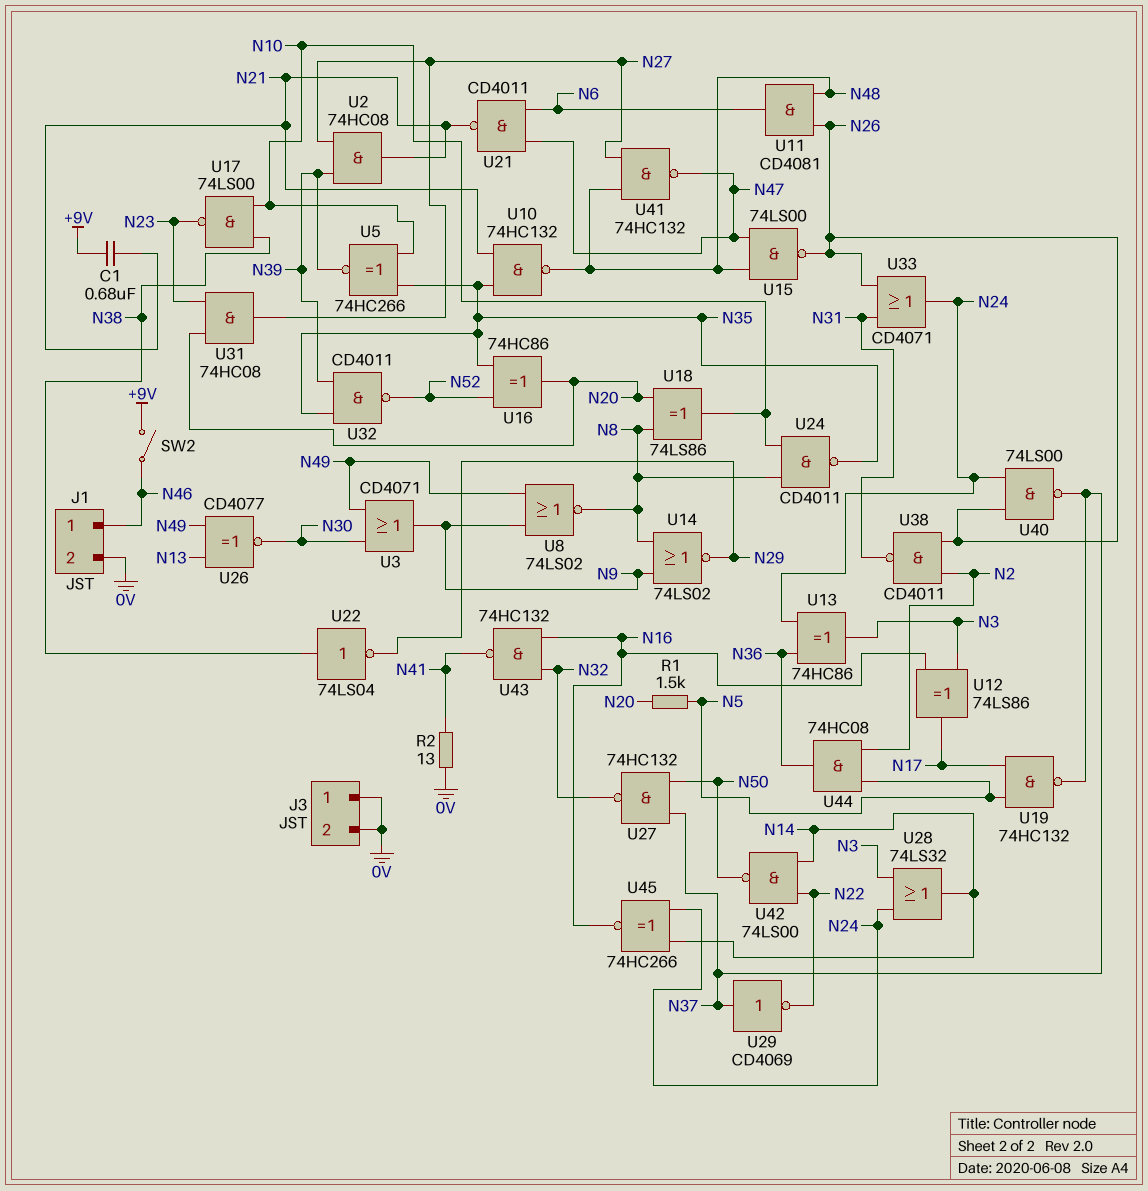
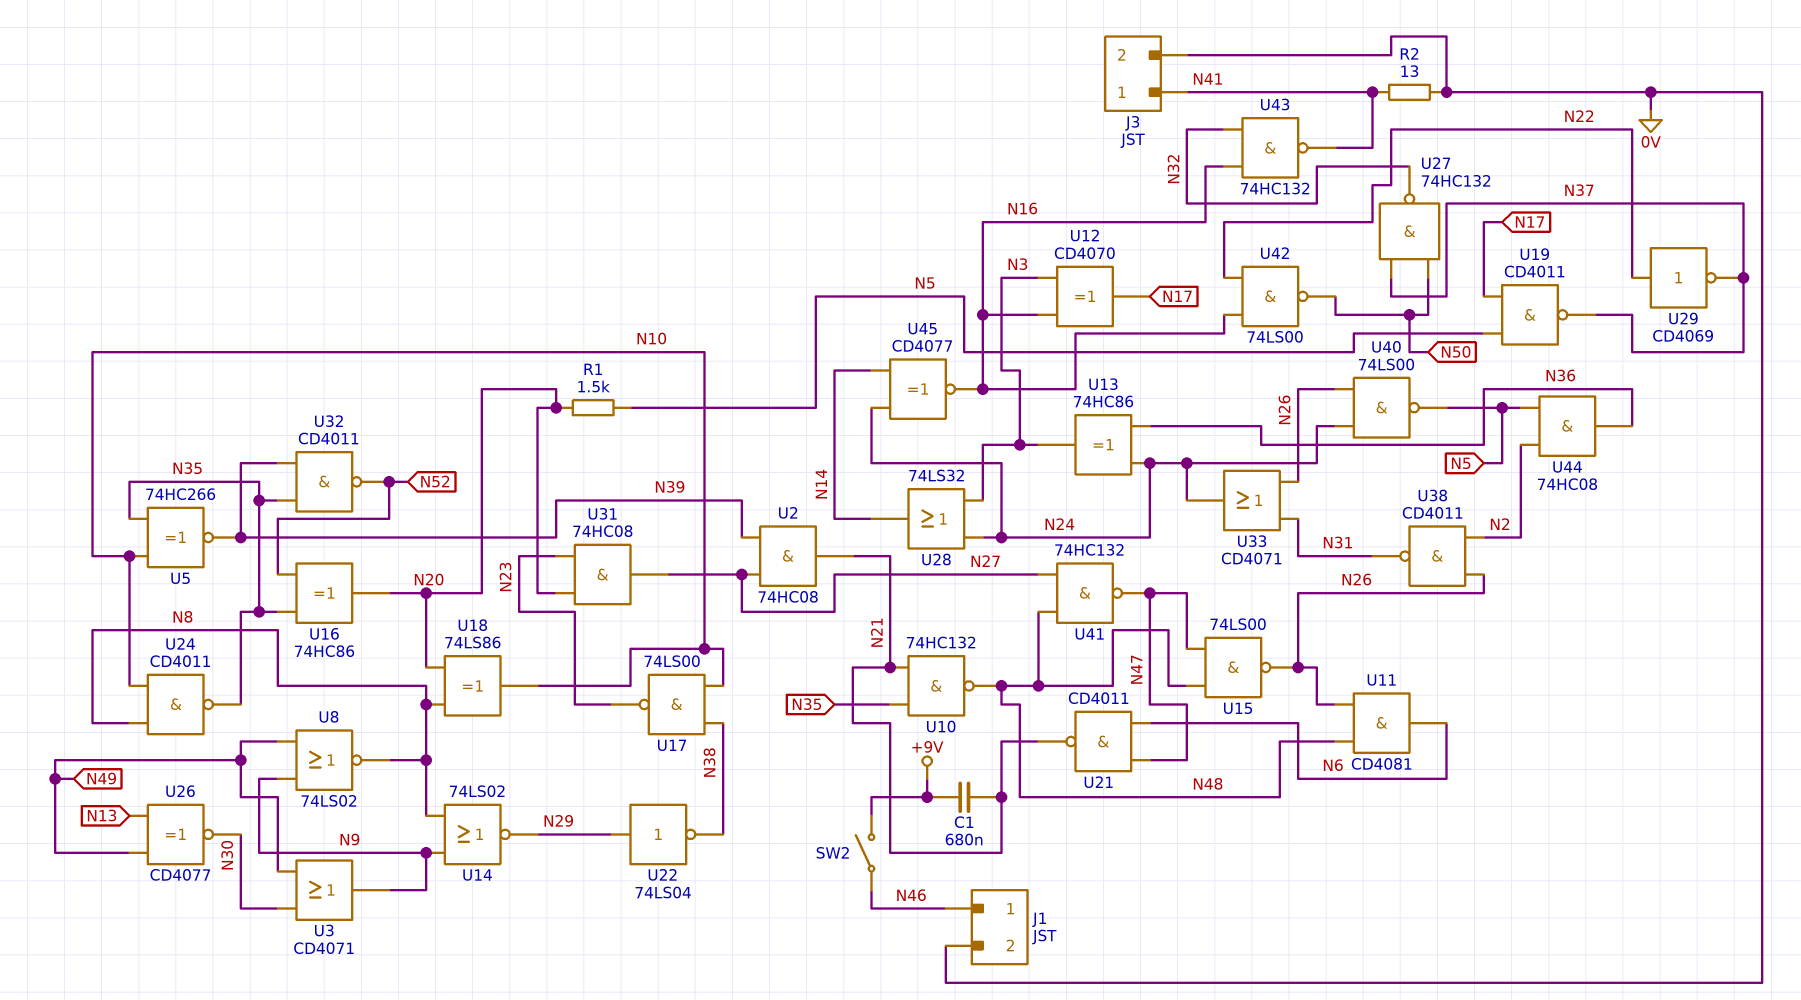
J3 pin 1: 0V -> N41
U12: XOR 74LS86 (in N3, in N16, out N17) -> XOR CD4070 (in N3, in N16, out N17)
U19: NAND 74HC132 (in N5, in N17, out N37) -> NAND CD4011 (in N5, in N17, out N37)
U22: NOT 74LS04 (in N38, out N29) -> NOT 74LS04 (in N29, out N38)
U29: NOT CD4069 (in N37, out N22) -> NOT CD4069 (in N22, out N37)
U40: NAND 74LS00 (in N24, in N26, out N37) -> NAND 74LS00 (in N24, in N26, out N5)
U42: NAND 74LS00 (in N14, in N22, out N50) -> NAND 74LS00 (in N16, in N22, out N50)
U45: XNOR 74HC266 (in N14, in N24, out N16) -> XNOR CD4077 (in N14, in N24, out N16)

